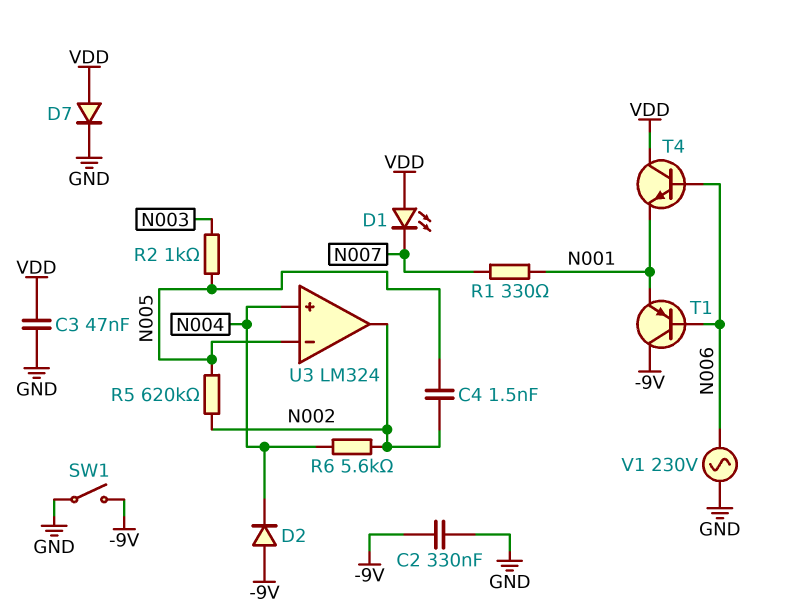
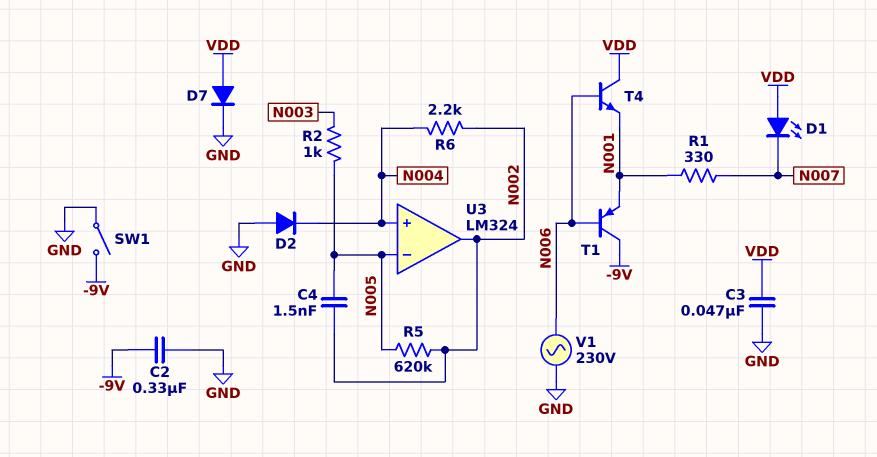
D2: diode (A -9V, K N004) -> diode (A GND, K N004)
R6: 5.6k (N002, N004) -> 2.2k (N002, N004)

